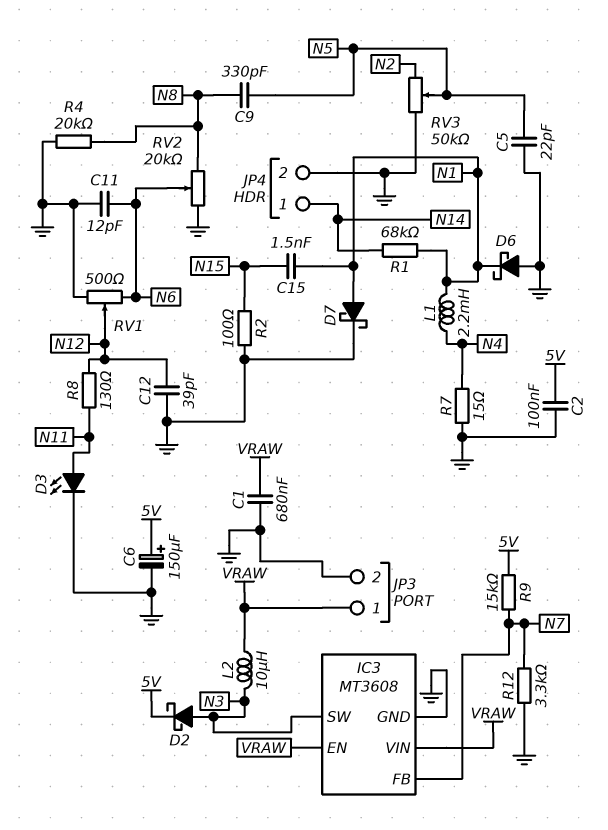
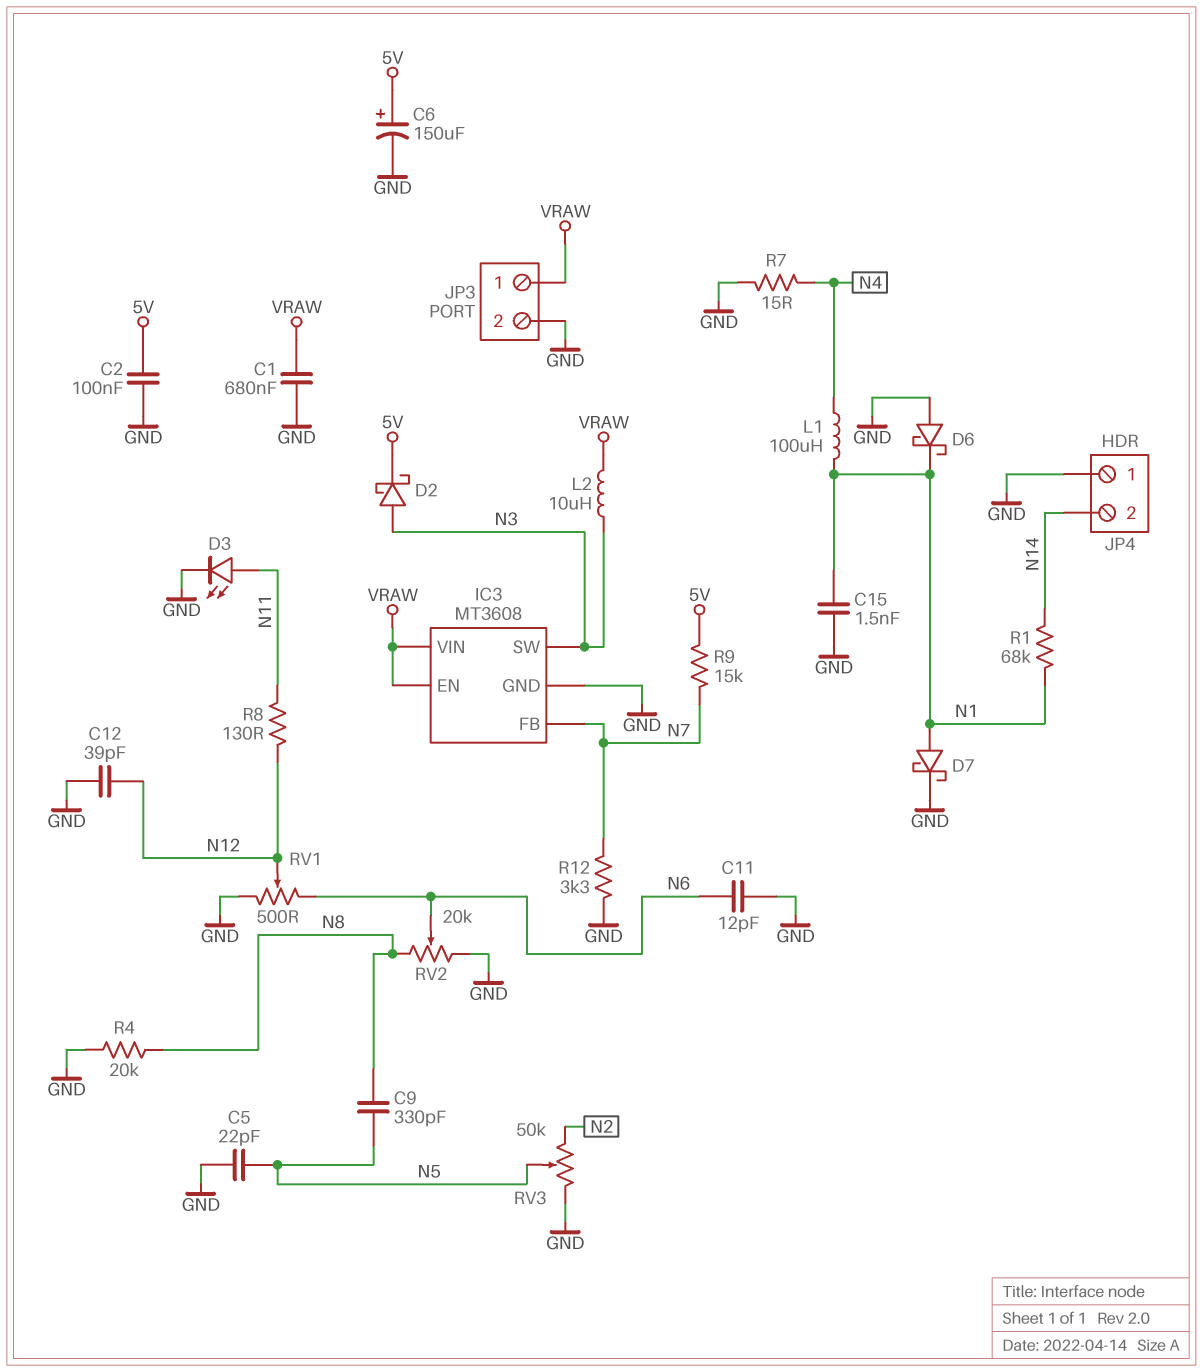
C15: 1.5nF (N1, N15) -> 1.5nF (GND, N1)
JP4 pin 1: N14 -> GND
JP4 pin 2: GND -> N14
L1: 2.2mH (N1, N4) -> 100uH (N1, N4)
R2: 100 (GND, N15) -> none

